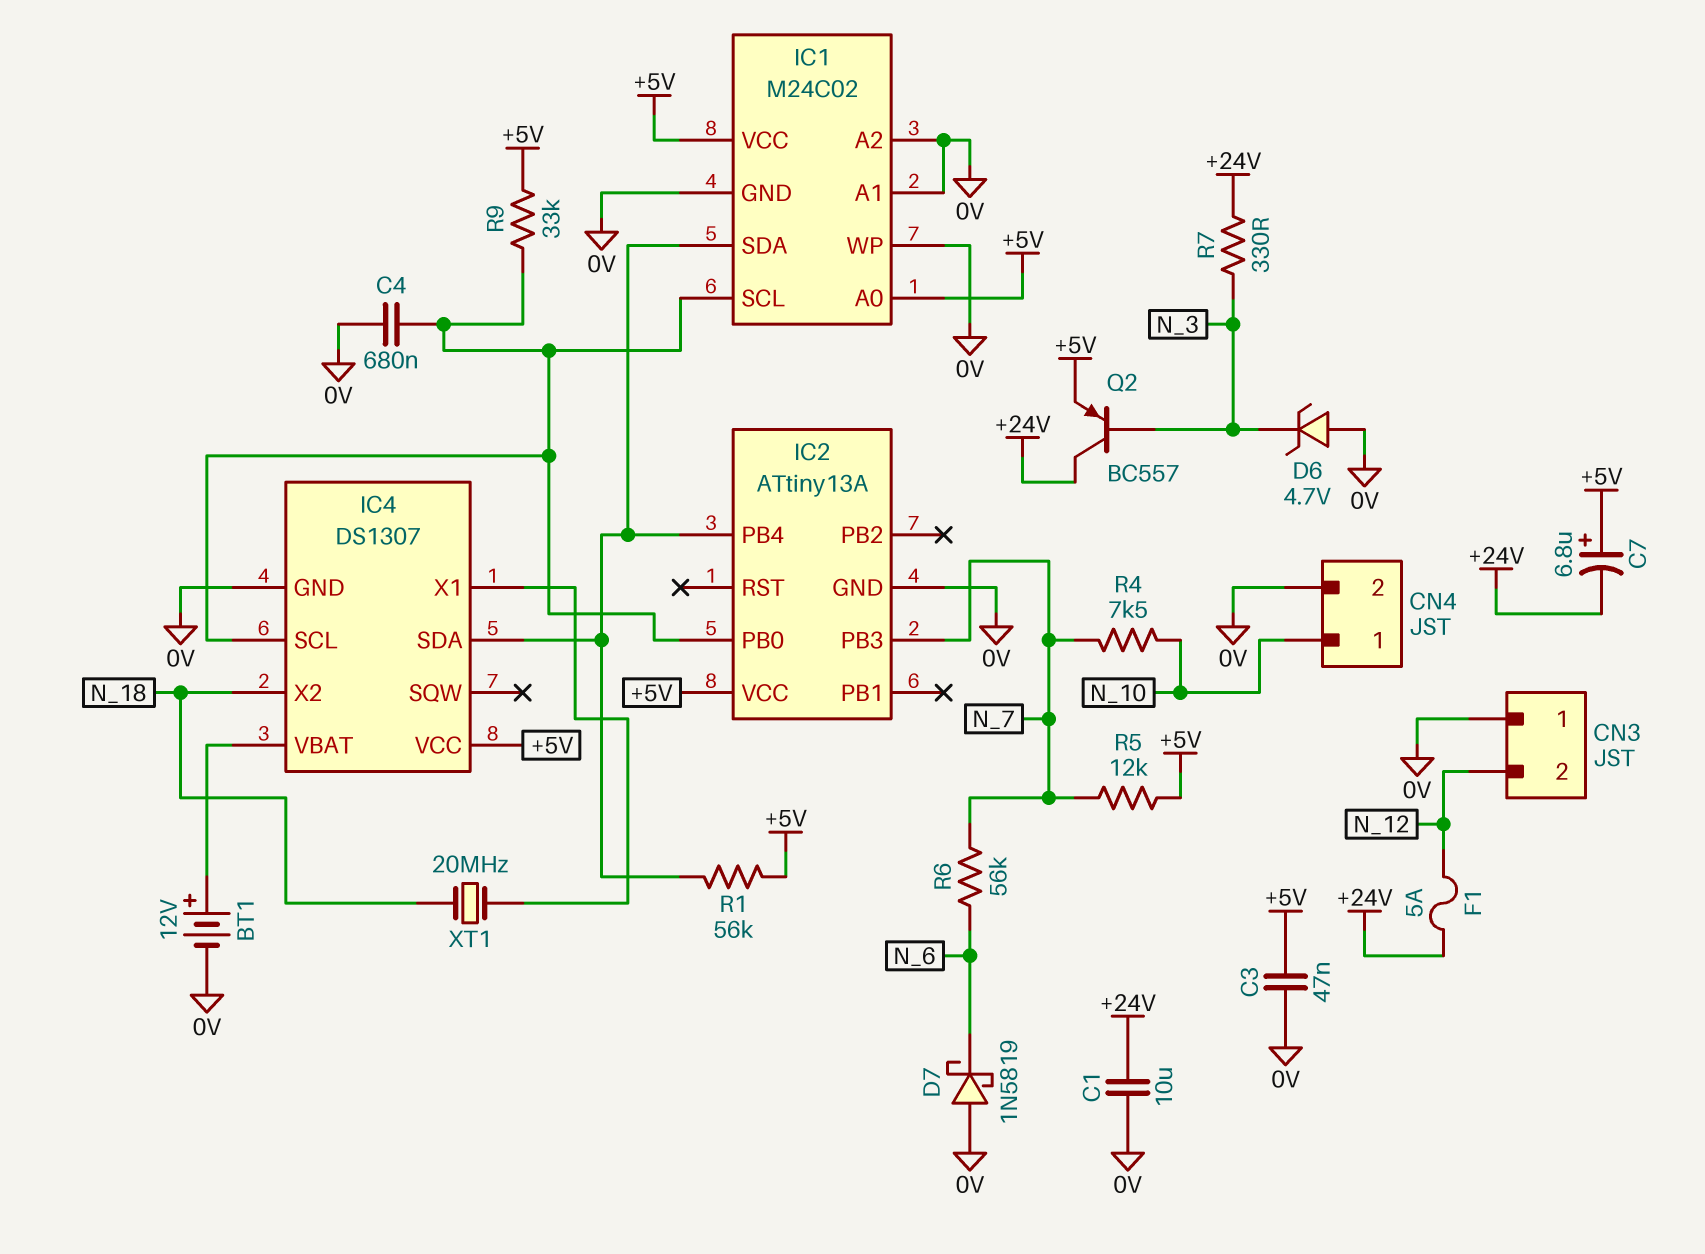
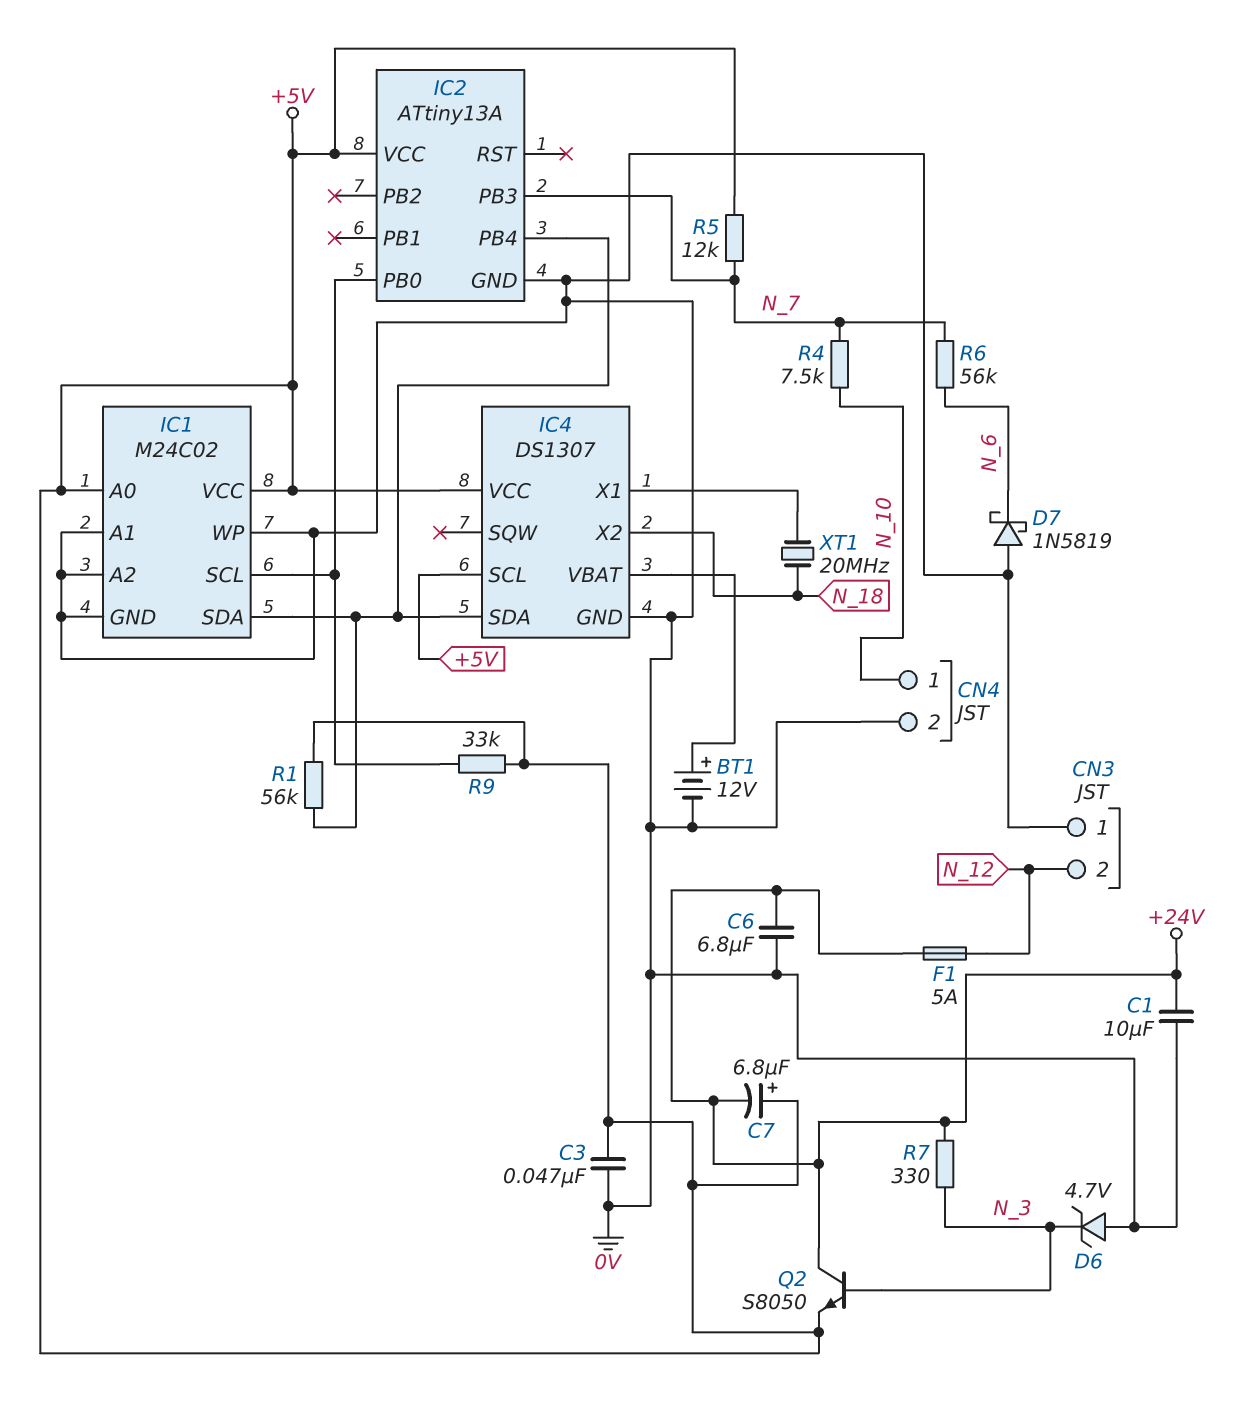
C4: 680nF (0V, IC1/SCL) -> none
C6: none -> 6.8uF (+24V, 0V)
IC4 pin SCL: IC1/SCL -> +5V
Q2: PNP BC557 (B N_3, C +24V, E +5V) -> NPN S8050 (B N_3, C +24V, E +5V)

